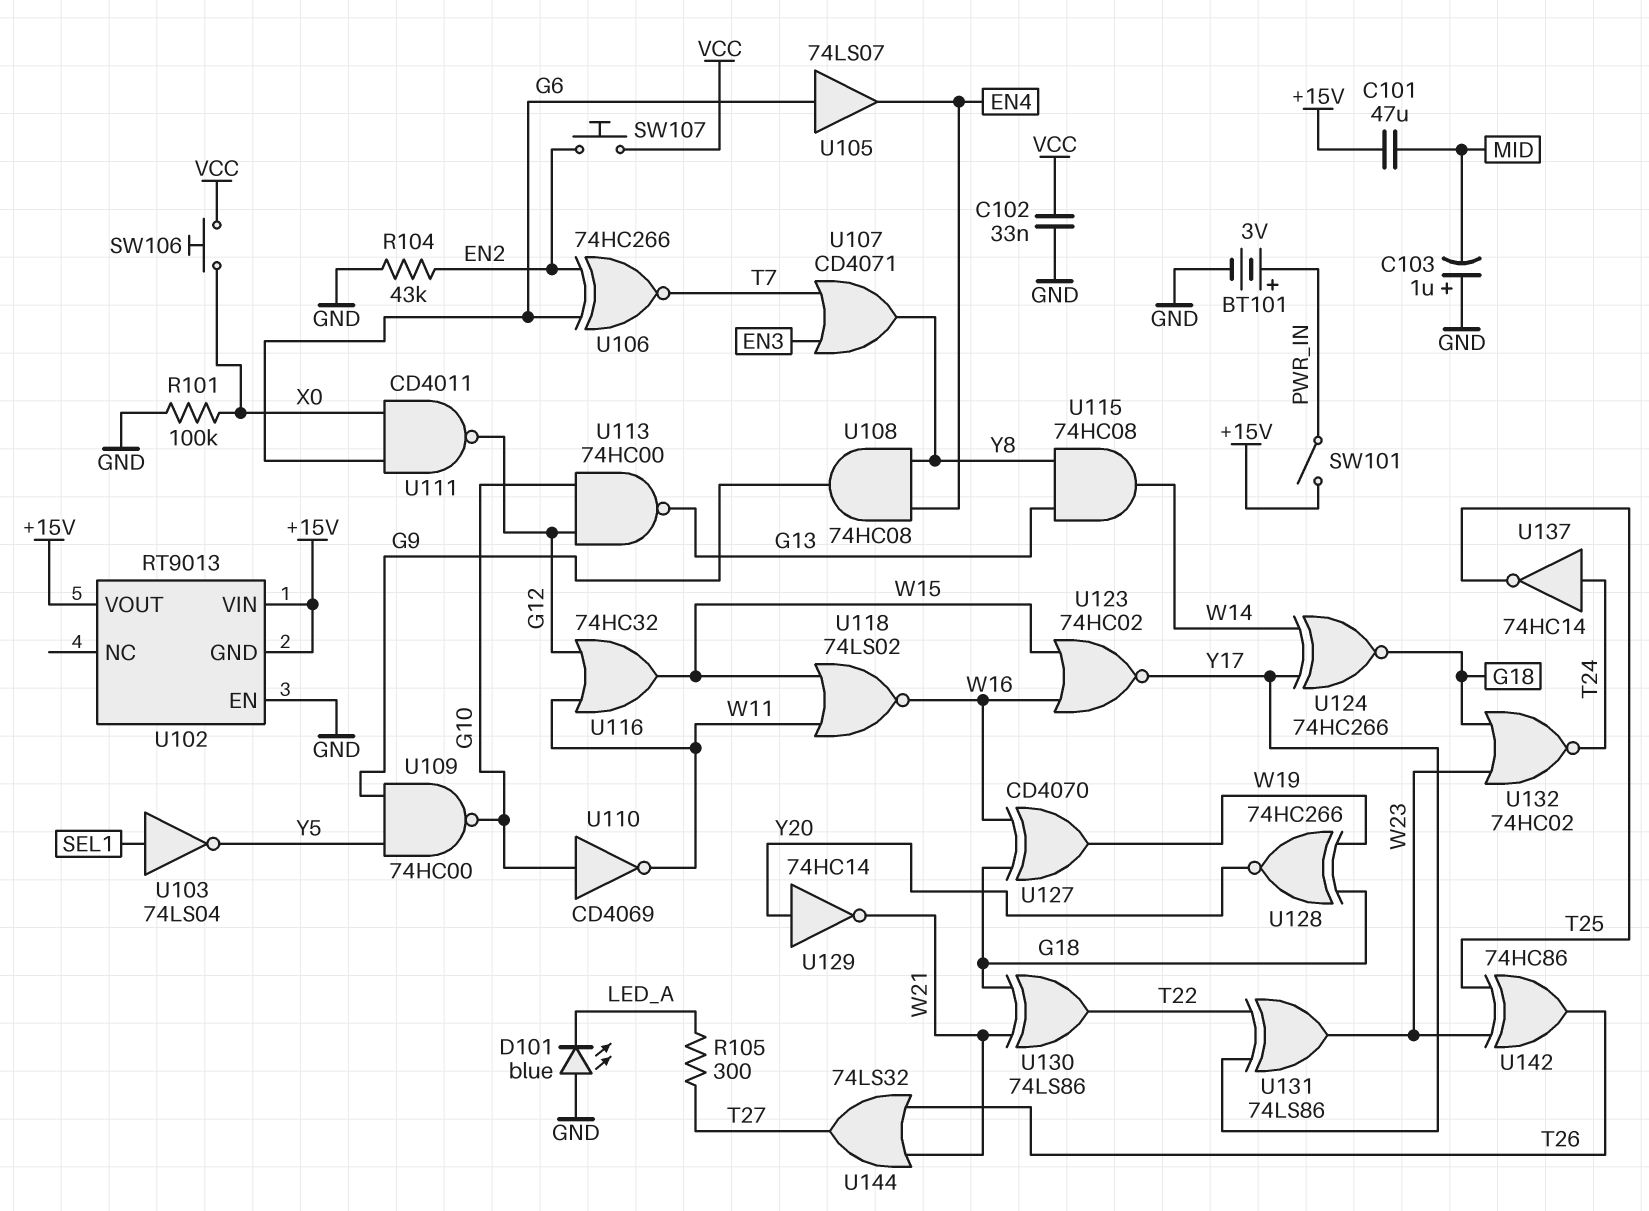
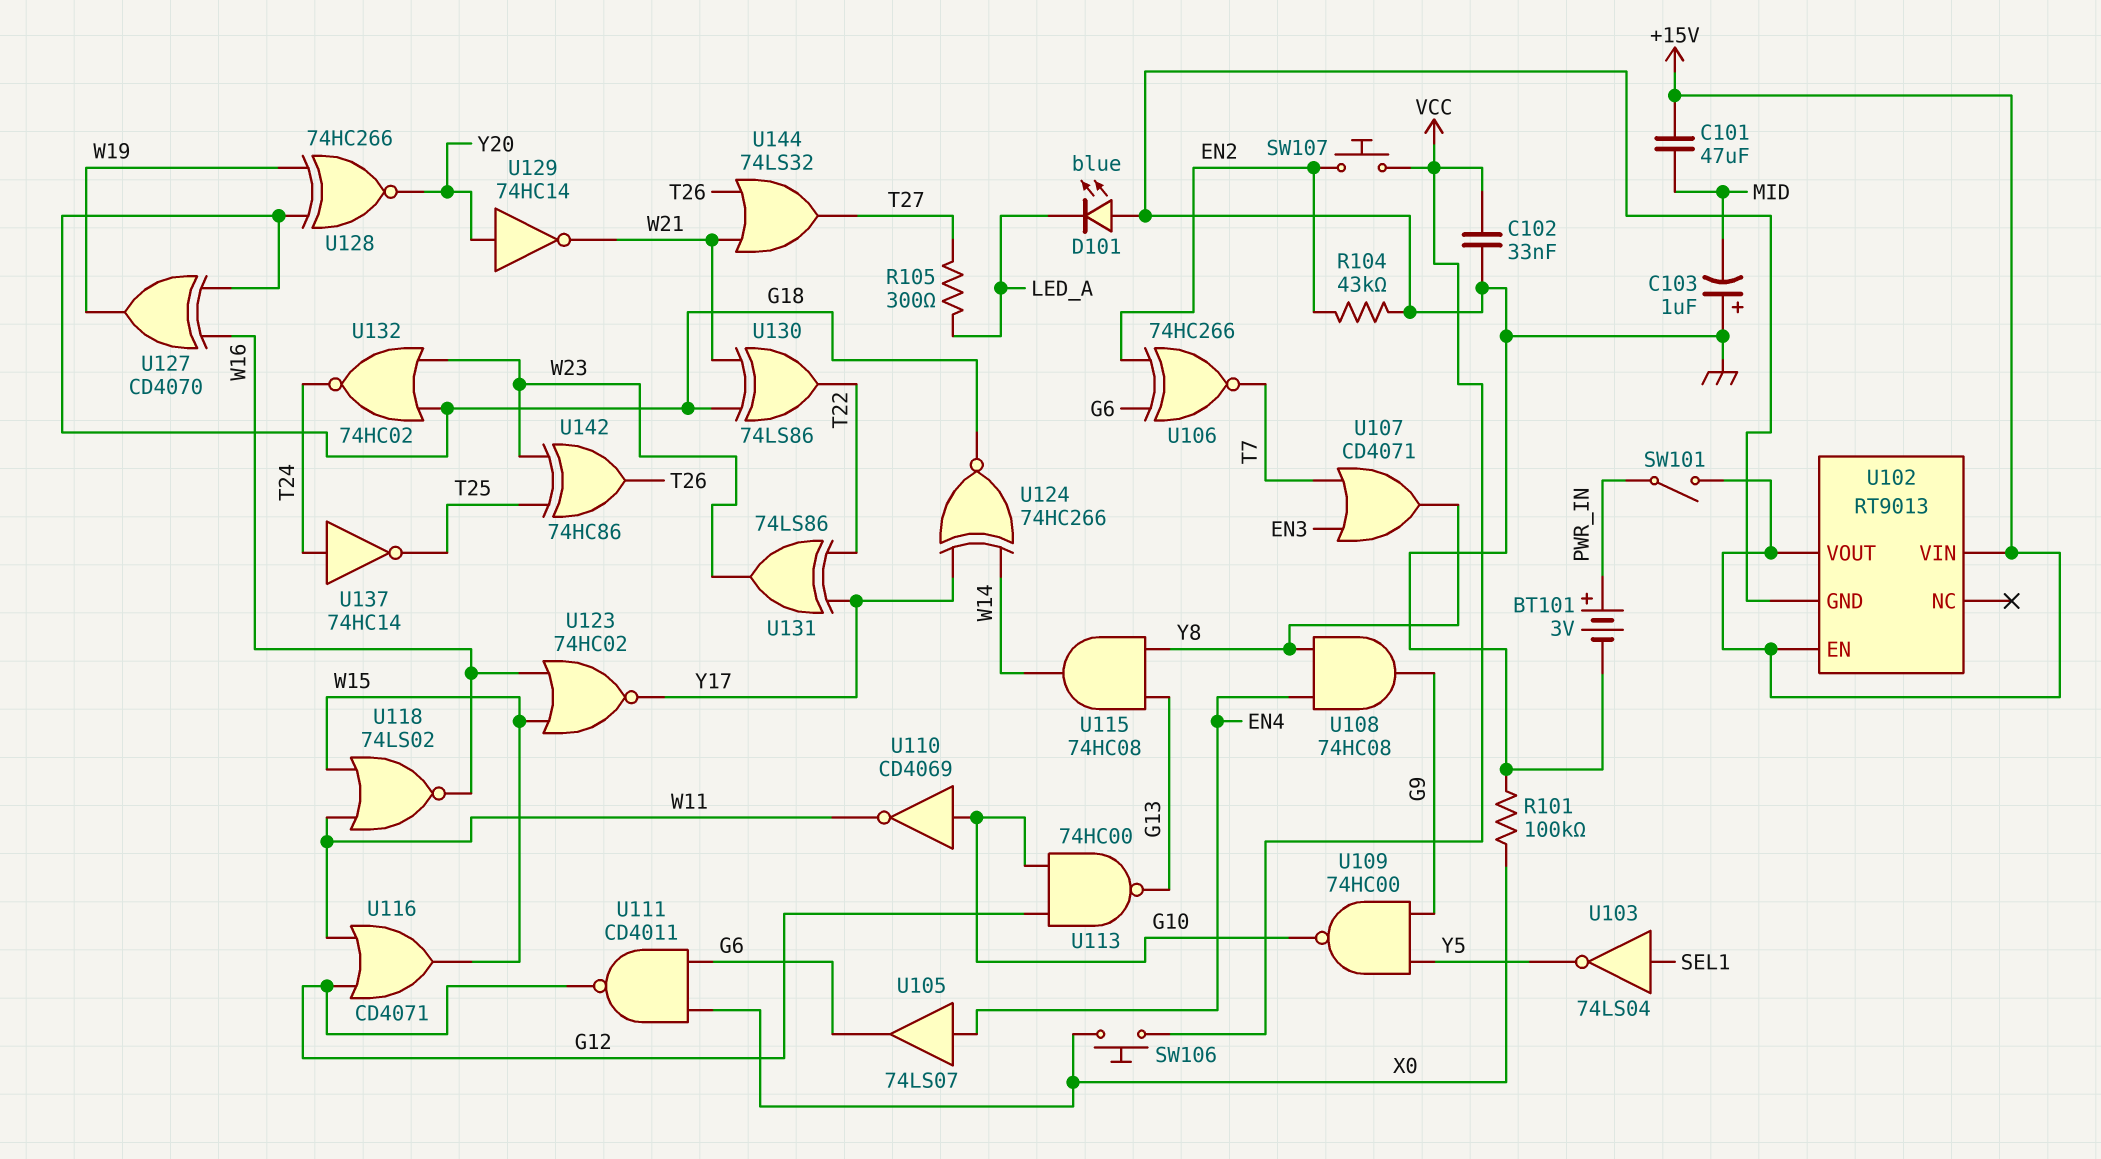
U102 pin EN: GND -> +15V
U102 pin GND: +15V -> GND
U105: buffer 74LS07 (in G6, out EN4) -> buffer 74LS07 (in EN4, out G6)
U116: OR 74HC32 (in G12, in W11, out W15) -> OR CD4071 (in G12, in W11, out W15)

